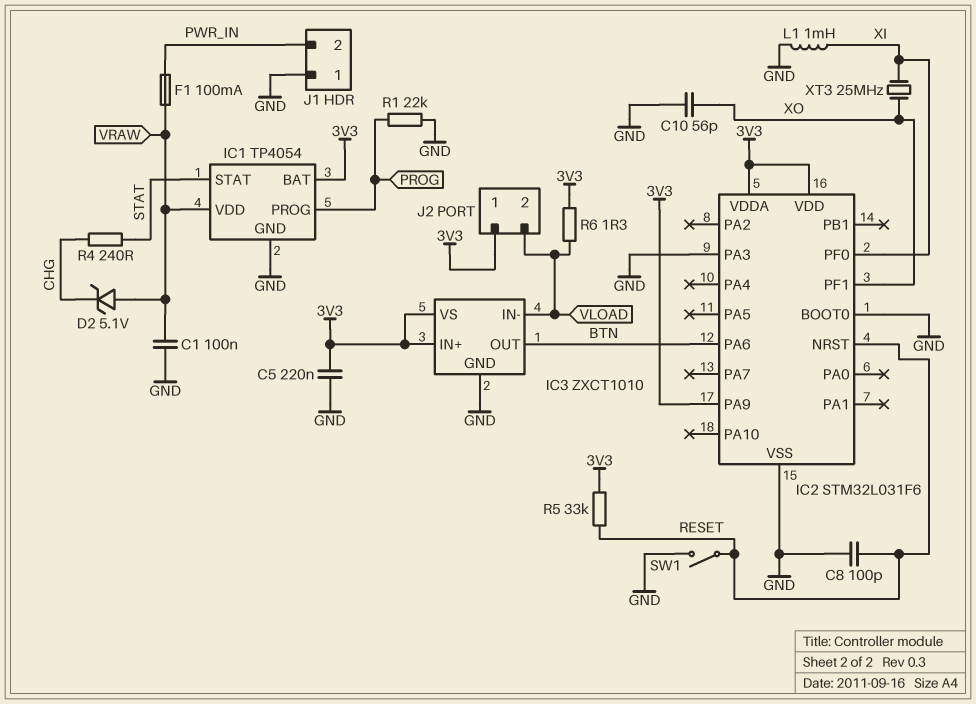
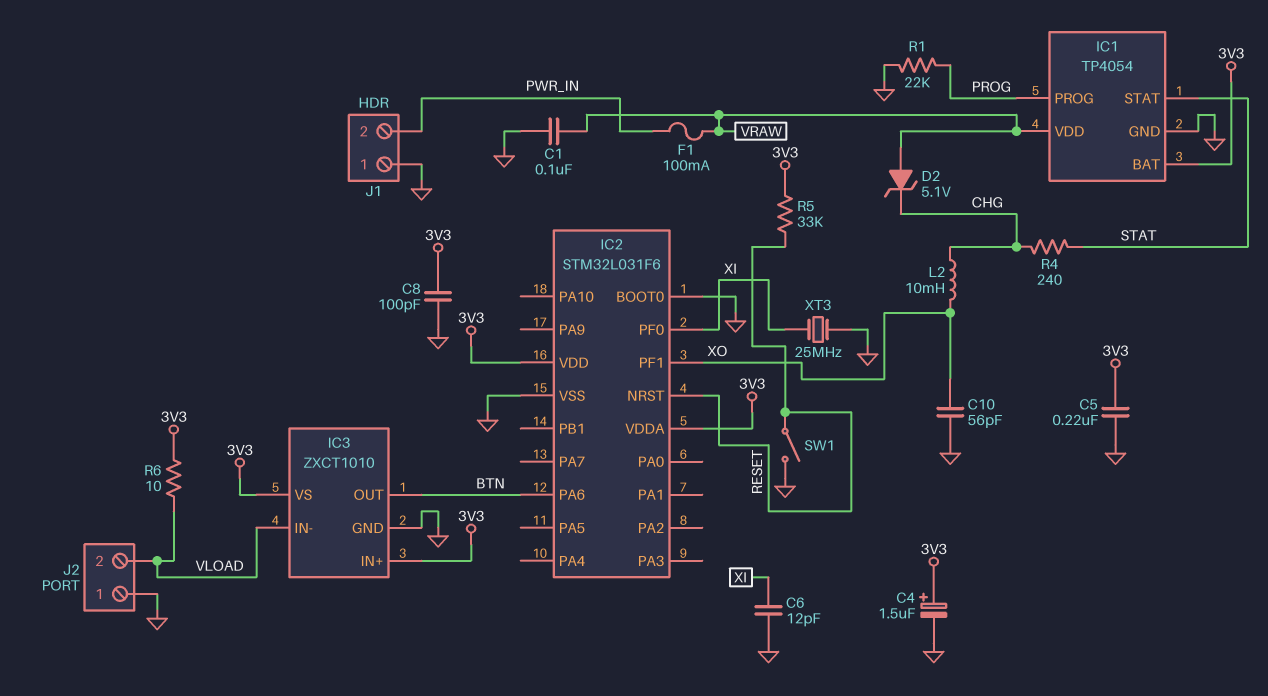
C4: none -> 1.5uF (plus 3V3, minus GND)
C6: none -> 12pF (GND, XI)
C8: 100pF (GND, RESET) -> 100pF (3V3, GND)
IC2 pin PA3: GND -> none
IC2 pin PA9: 3V3 -> none
J2 pin 1: 3V3 -> GND
L1: 1mH (GND, XI) -> none
L2: none -> 10mH (CHG, XO)
R6: 1.3 (3V3, VLOAD) -> 10 (3V3, VLOAD)
XT3: 25MHz (XI, XO) -> 25MHz (GND, XI)

